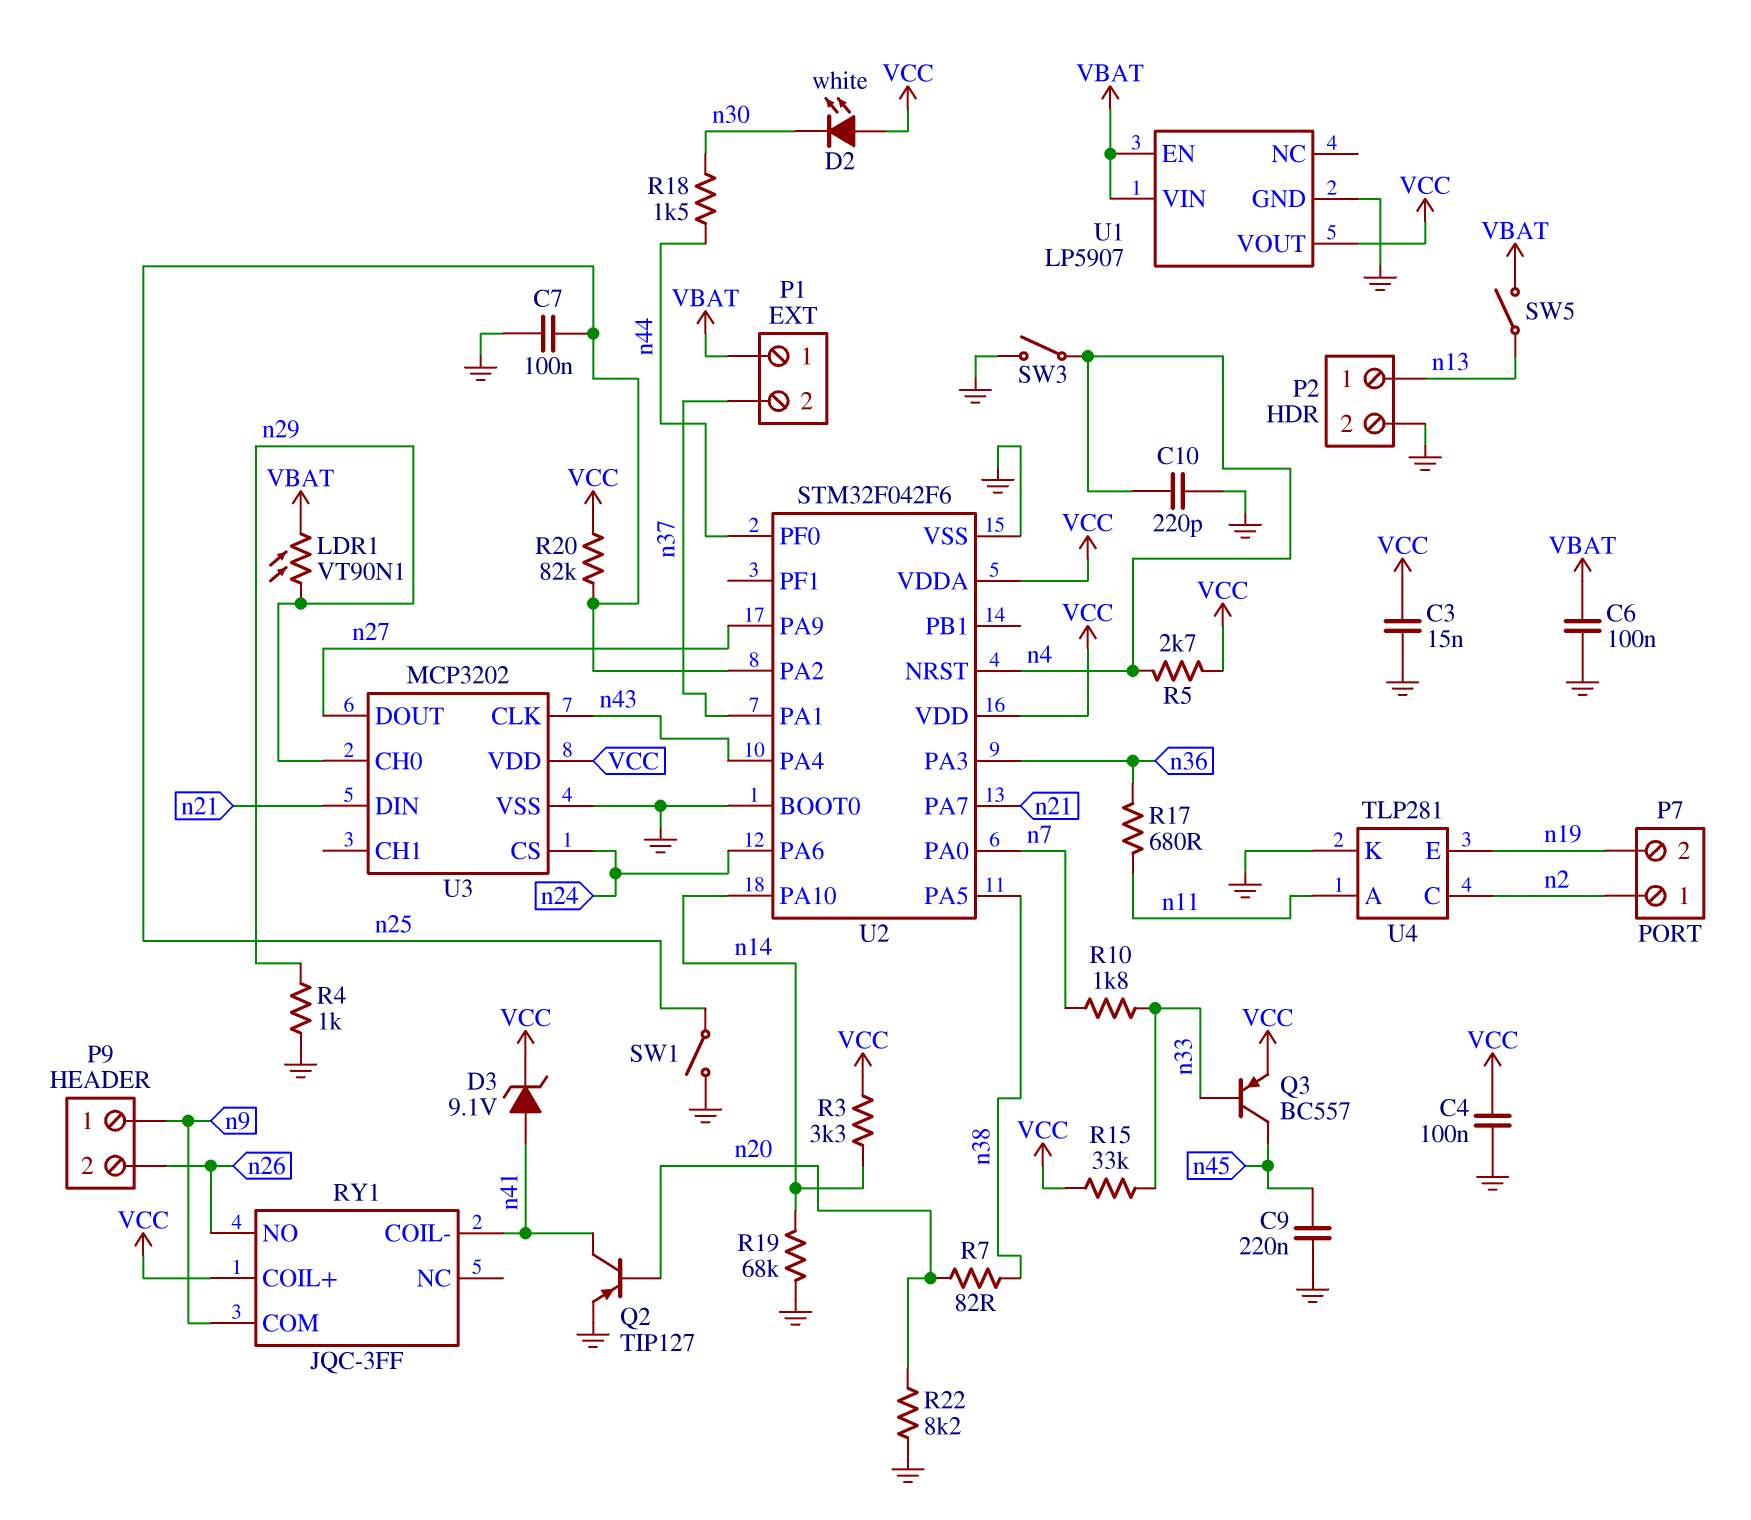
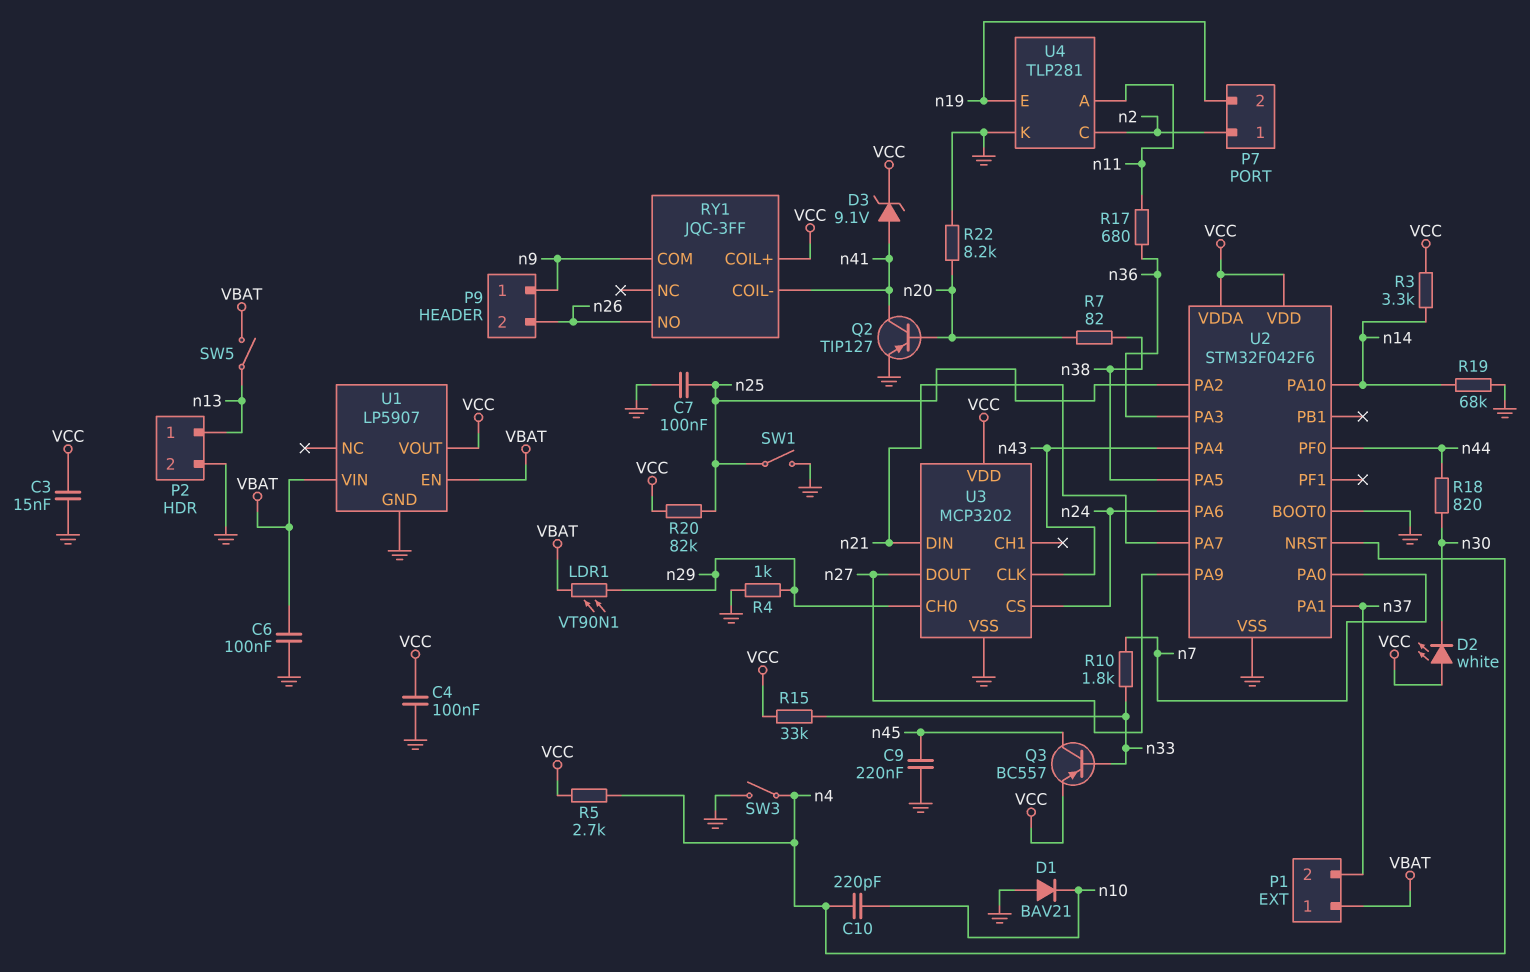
C10: 220pF (GND, n4) -> 220pF (n4, n10)
D1: none -> diode BAV21 (A GND, K n10)
R18: 1.5k (n30, n44) -> 820 (n30, n44)

